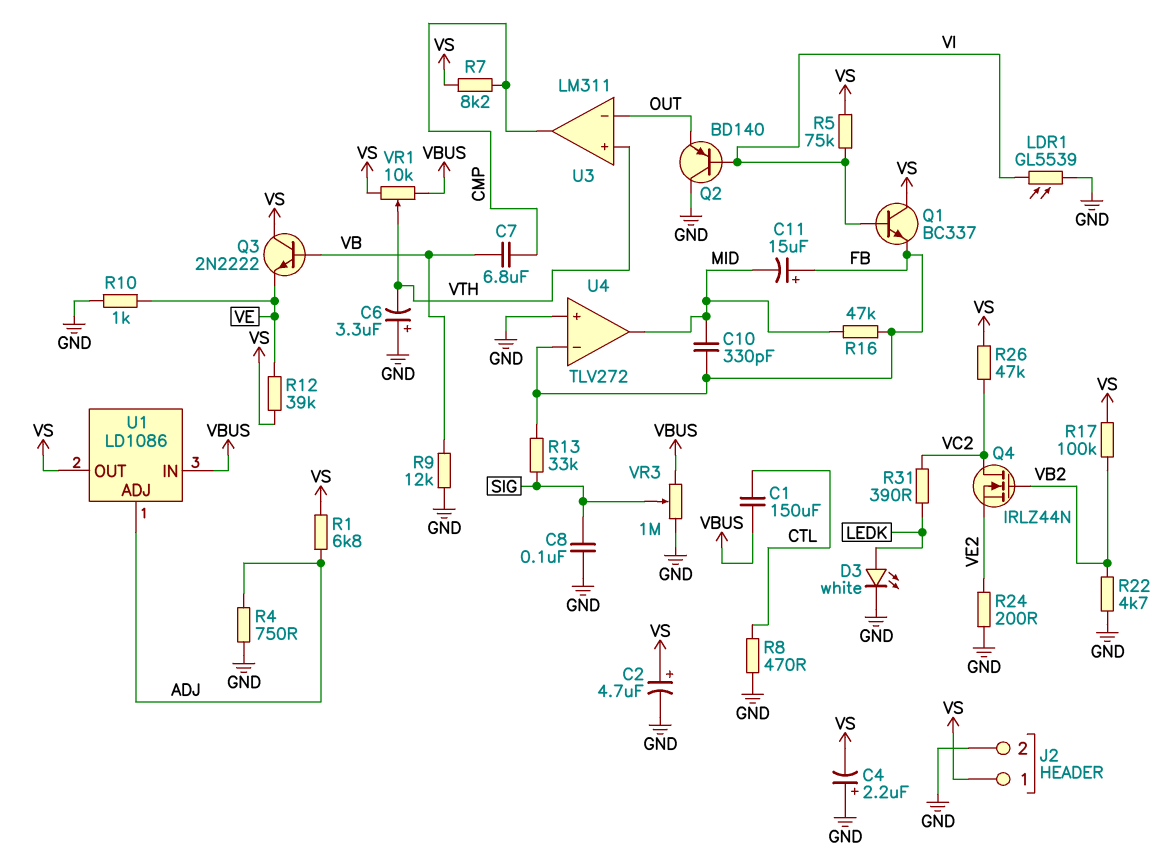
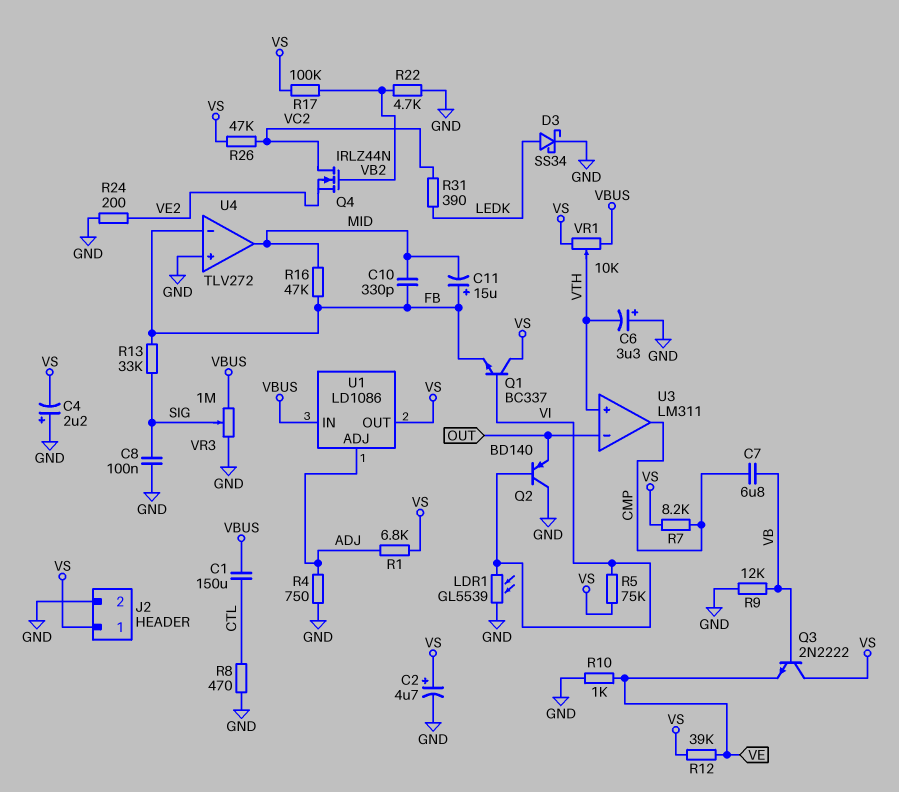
D3: LED white (A LEDK, K GND) -> schottky SS34 (A LEDK, K GND)

